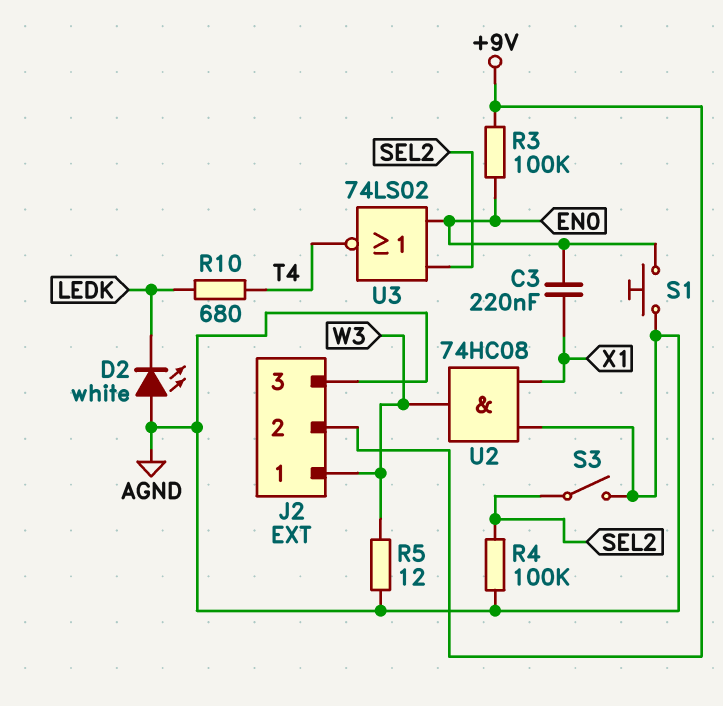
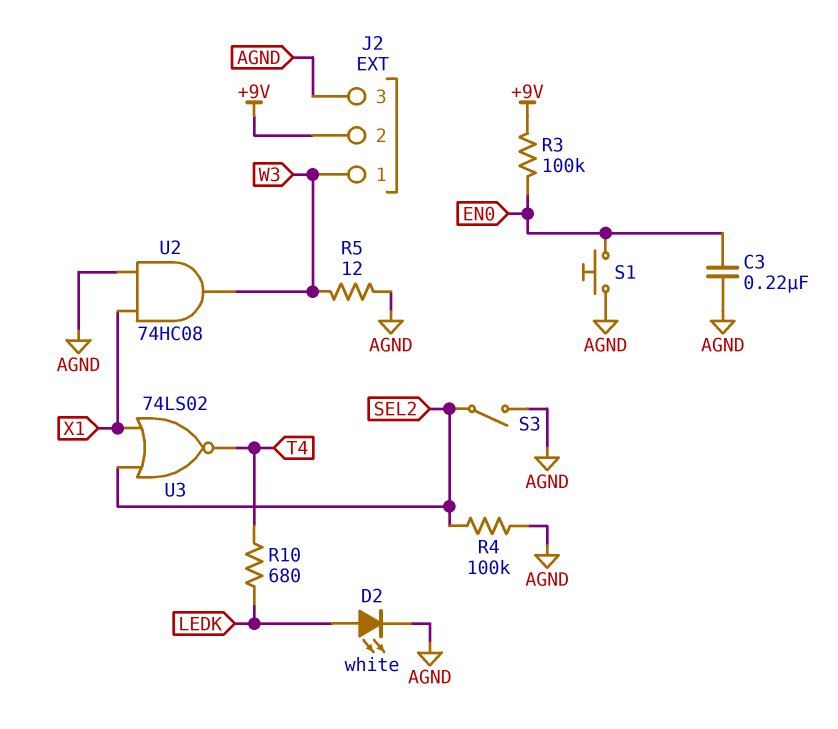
C3: 220nF (EN0, X1) -> 220nF (AGND, EN0)
D2: LED white (A AGND, K LEDK) -> LED white (A LEDK, K AGND)
U3: NOR 74LS02 (in EN0, in SEL2, out T4) -> NOR 74LS02 (in SEL2, in X1, out T4)

